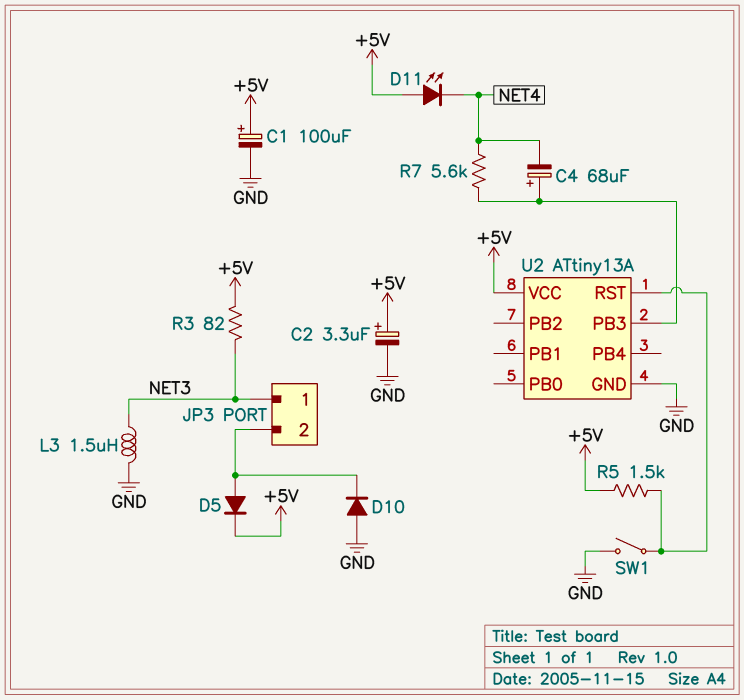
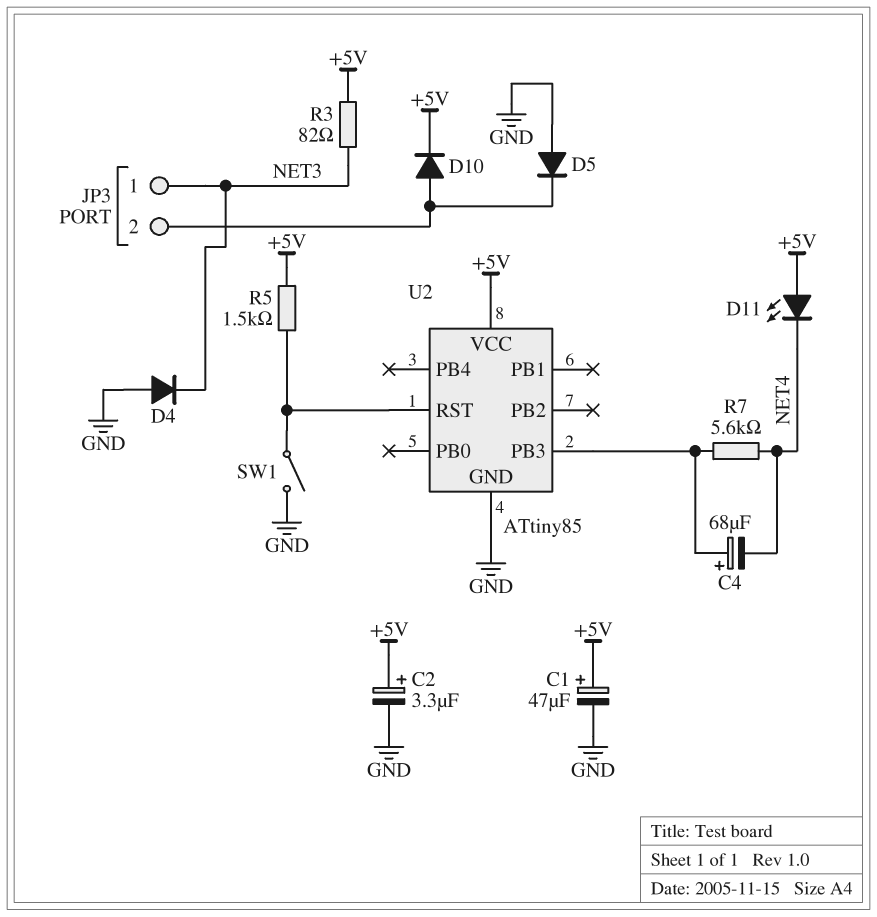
C1: 100uF (plus +5V, minus GND) -> 47uF (plus +5V, minus GND)
D4: none -> diode (A GND, K NET3)
D5: diode (A JP3/2, K +5V) -> diode (A GND, K JP3/2)
D10: diode (A GND, K JP3/2) -> diode (A JP3/2, K +5V)
L3: 1.5uH (GND, NET3) -> none
U2: ATtiny13A -> ATtiny85

